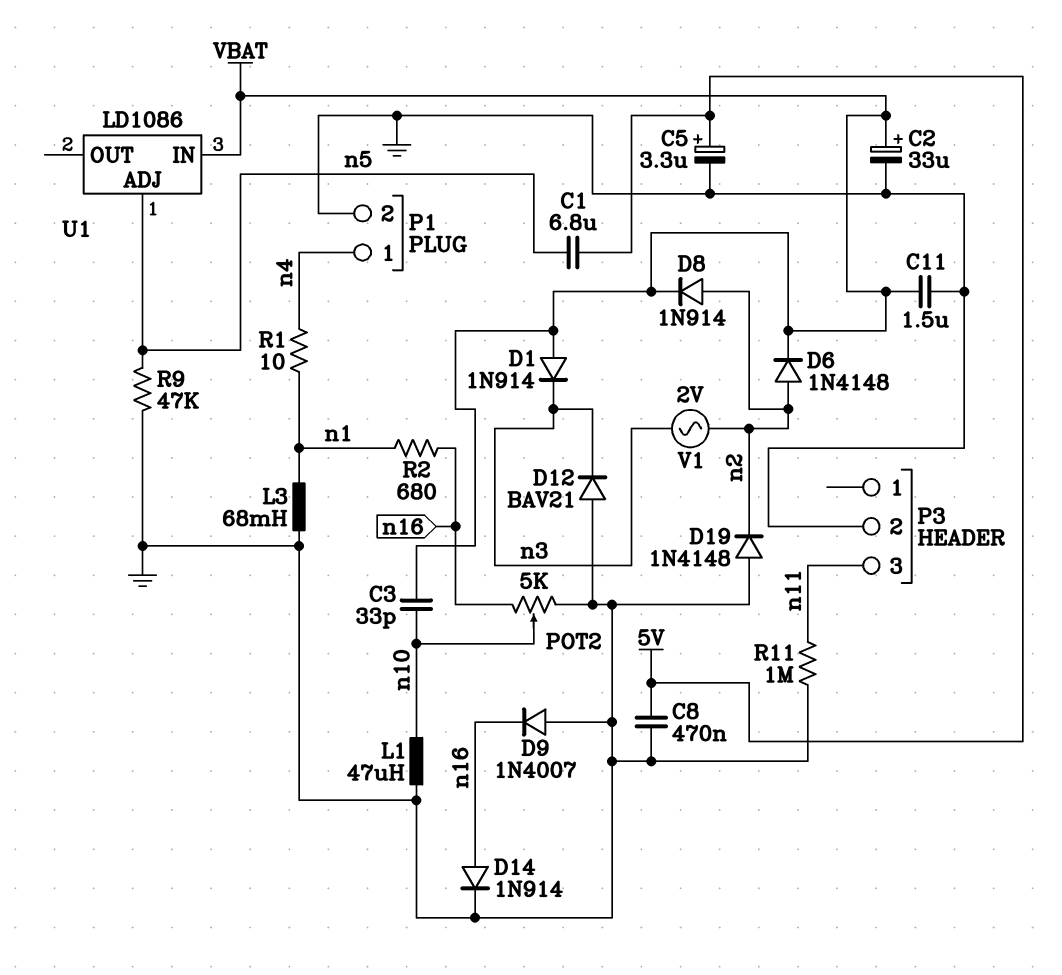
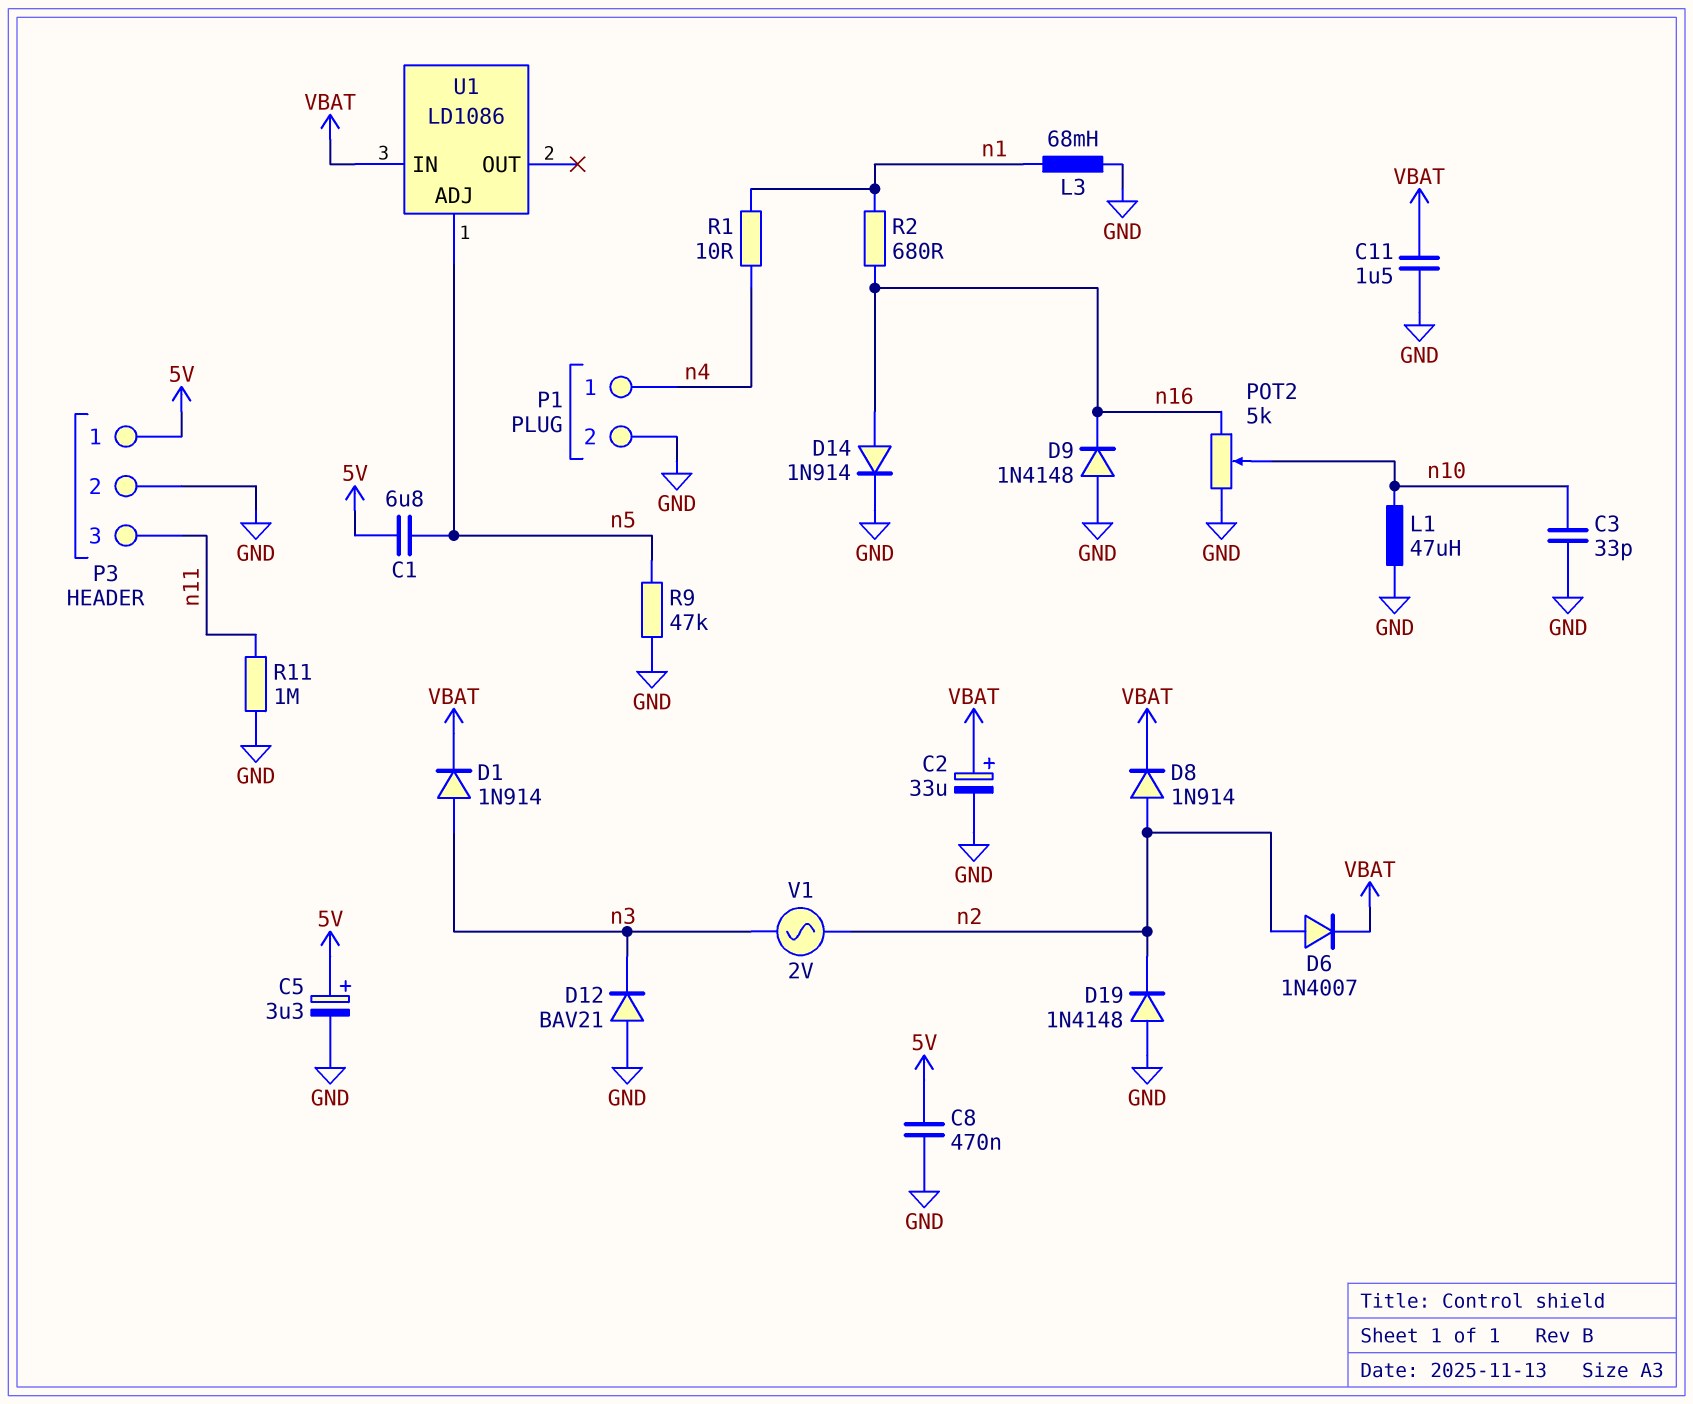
C3: 33pF (VBAT, n10) -> 33pF (GND, n10)
D1: diode 1N914 (A VBAT, K n3) -> diode 1N914 (A n3, K VBAT)
D6: diode 1N4148 (A n2, K VBAT) -> diode 1N4007 (A n2, K VBAT)
D9: diode 1N4007 (A GND, K n16) -> diode 1N4148 (A GND, K n16)
P3 pin 1: none -> 5V

